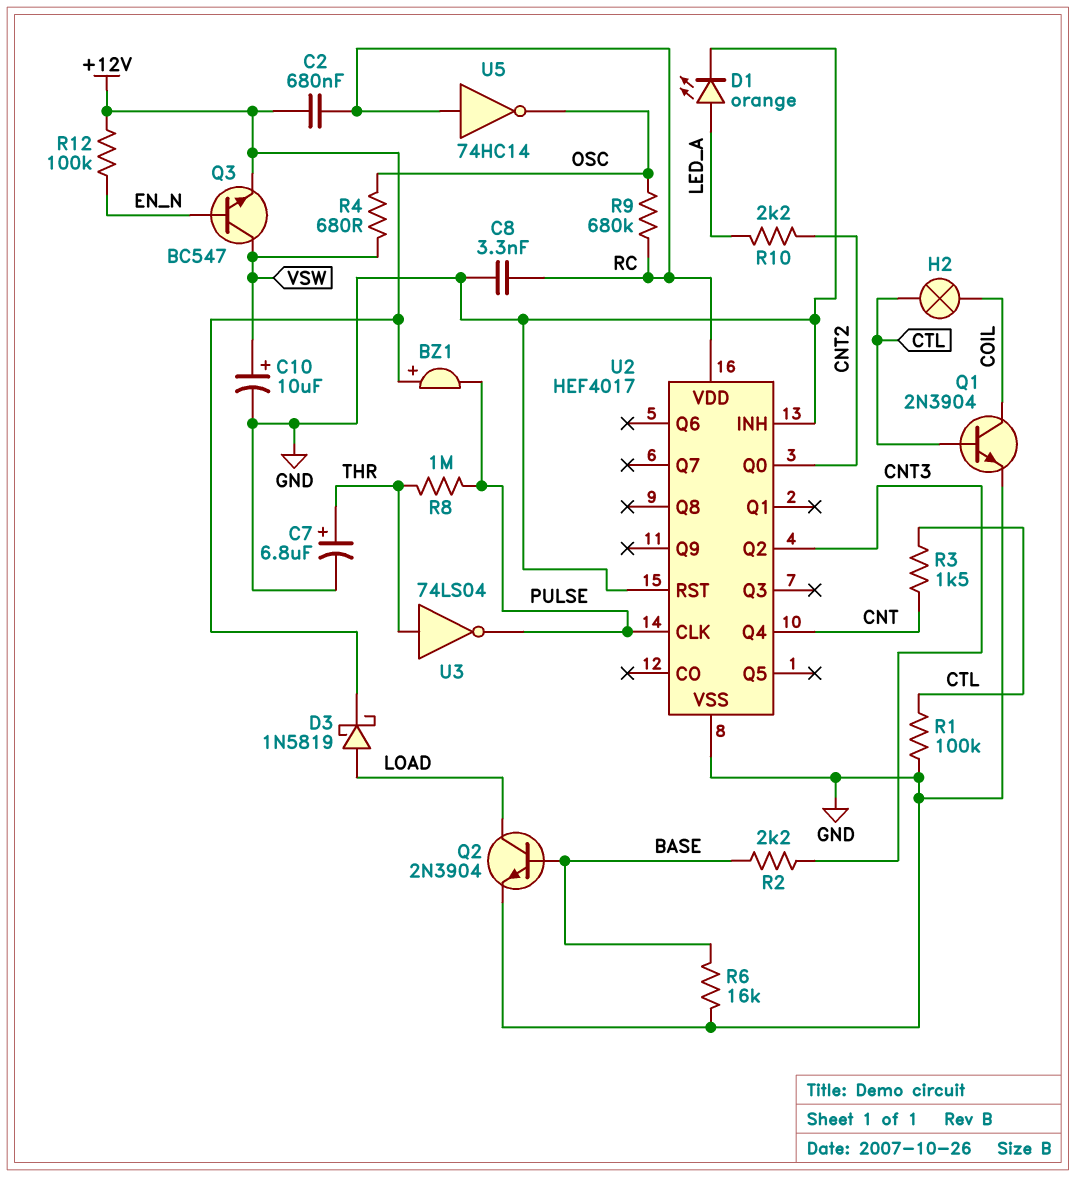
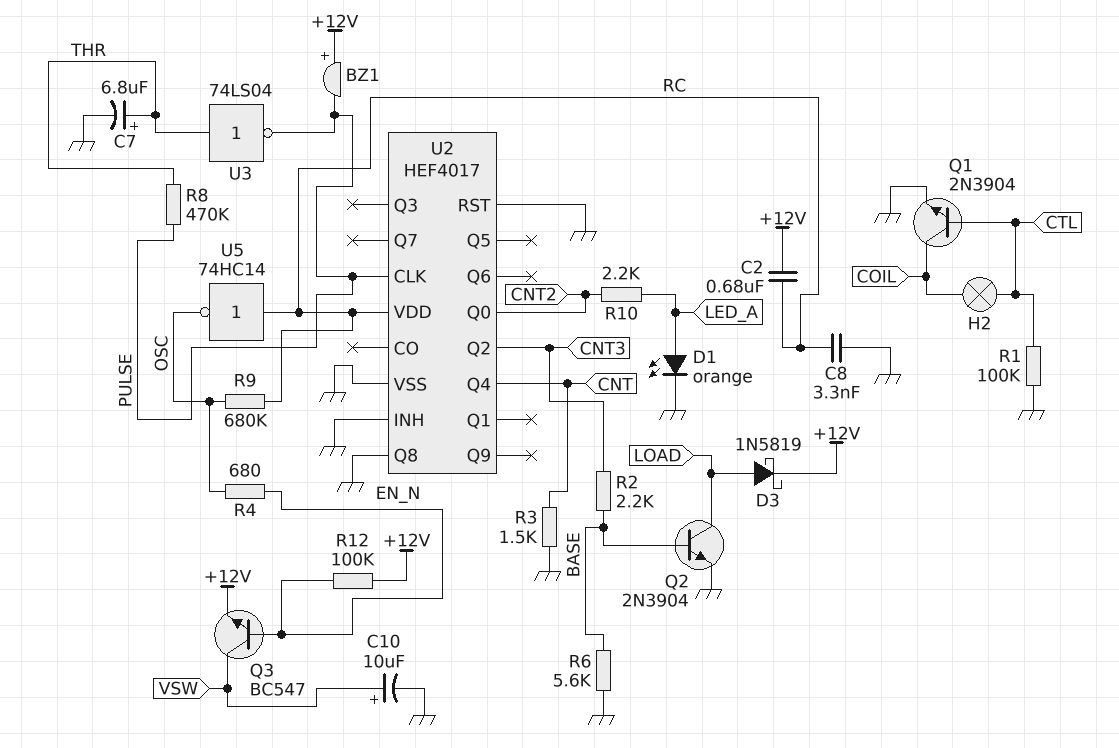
R3: 1.5k (CNT, CTL) -> 1.5k (CNT, GND)
R4: 680 (OSC, VSW) -> 680 (EN_N, OSC)
R6: 16k (BASE, GND) -> 5.6k (BASE, GND)
R8: 1M (PULSE, THR) -> 470k (PULSE, THR)
U2 pin Q8: none -> GND

